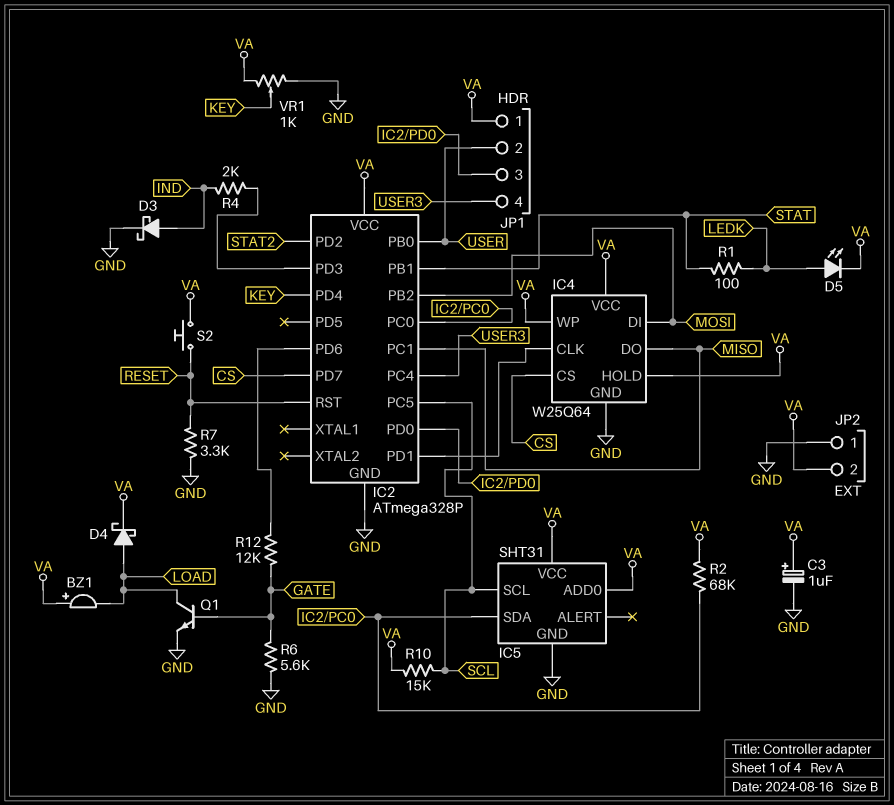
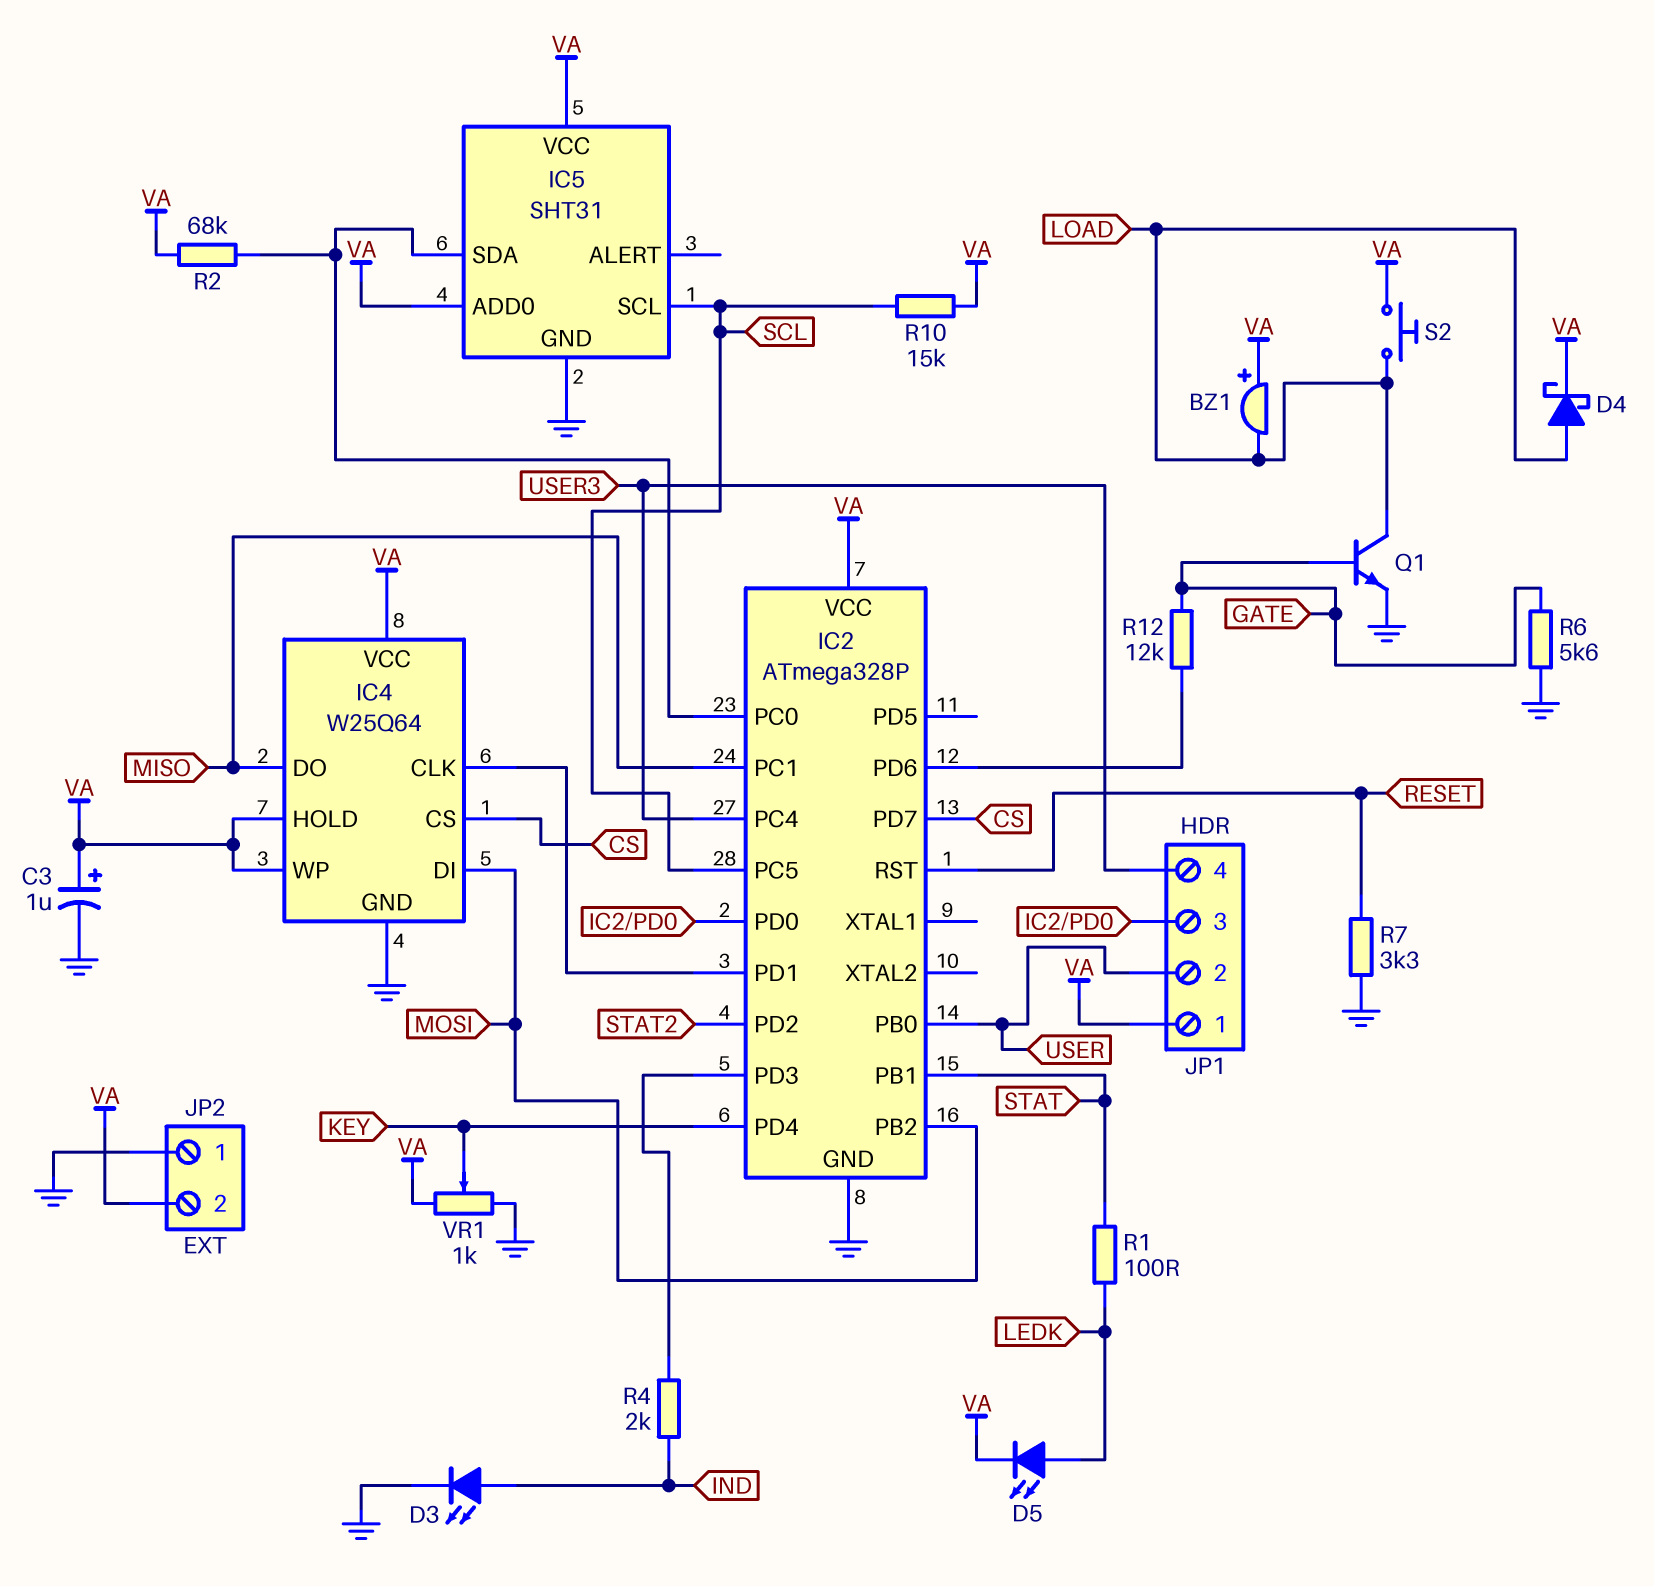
D3: schottky (A IND, K GND) -> LED (A IND, K GND)
S2: button (RESET, VA) -> button (LOAD, VA)

